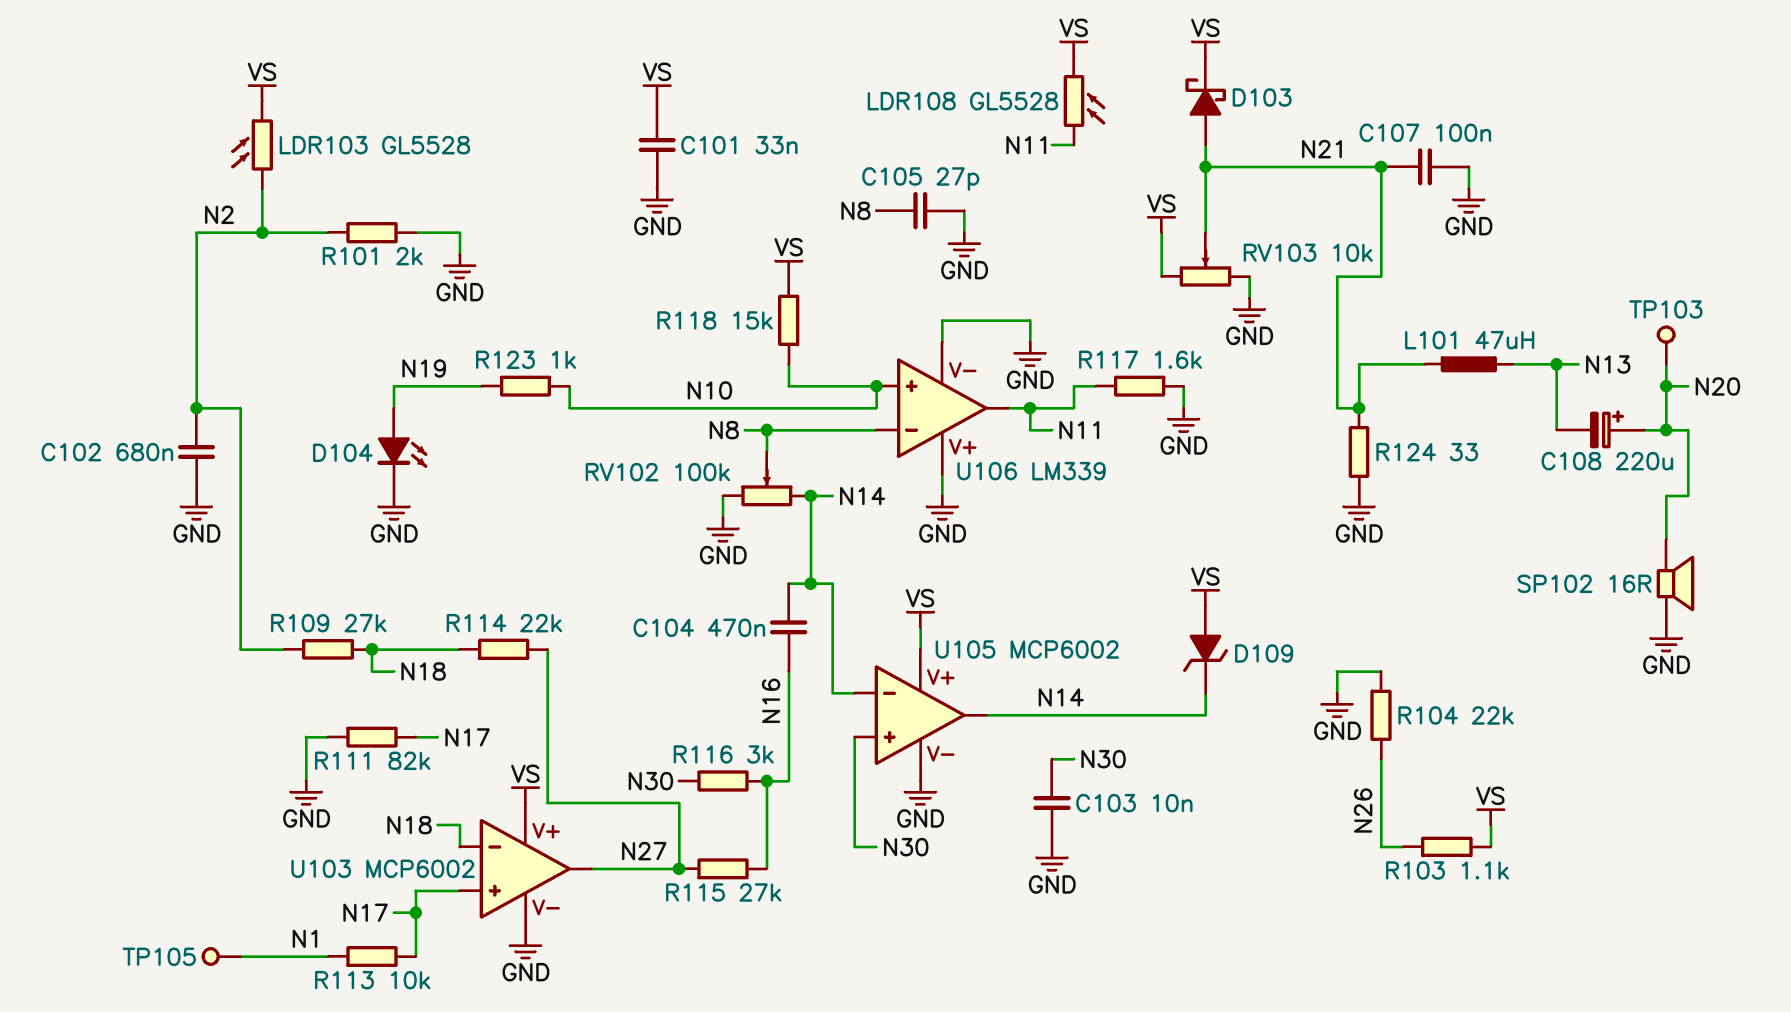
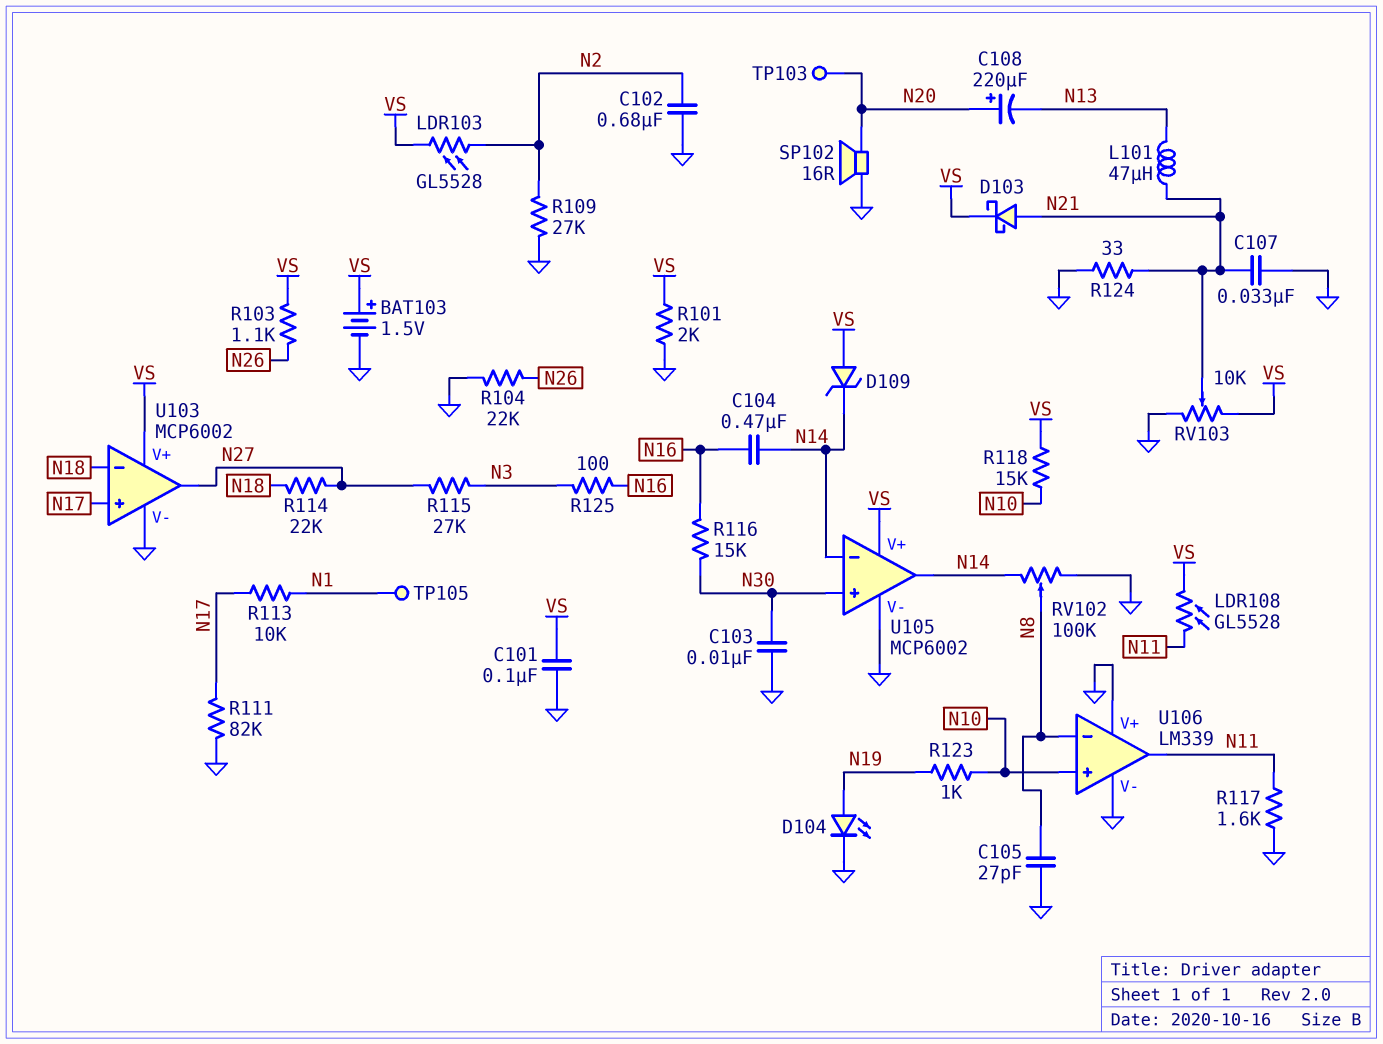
BAT103: none -> 1.5V (plus VS, minus GND)
C101: 33nF (GND, VS) -> 100nF (GND, VS)
C107: 100nF (GND, N21) -> 33nF (GND, N21)
R101: 2k (GND, N2) -> 2k (GND, VS)
R109: 27k (N2, N18) -> 27k (GND, N2)
R115: 27k (N16, N27) -> 27k (N3, N27)
R116: 3k (N16, N30) -> 15k (N16, N30)
R125: none -> 100 (N3, N16)

